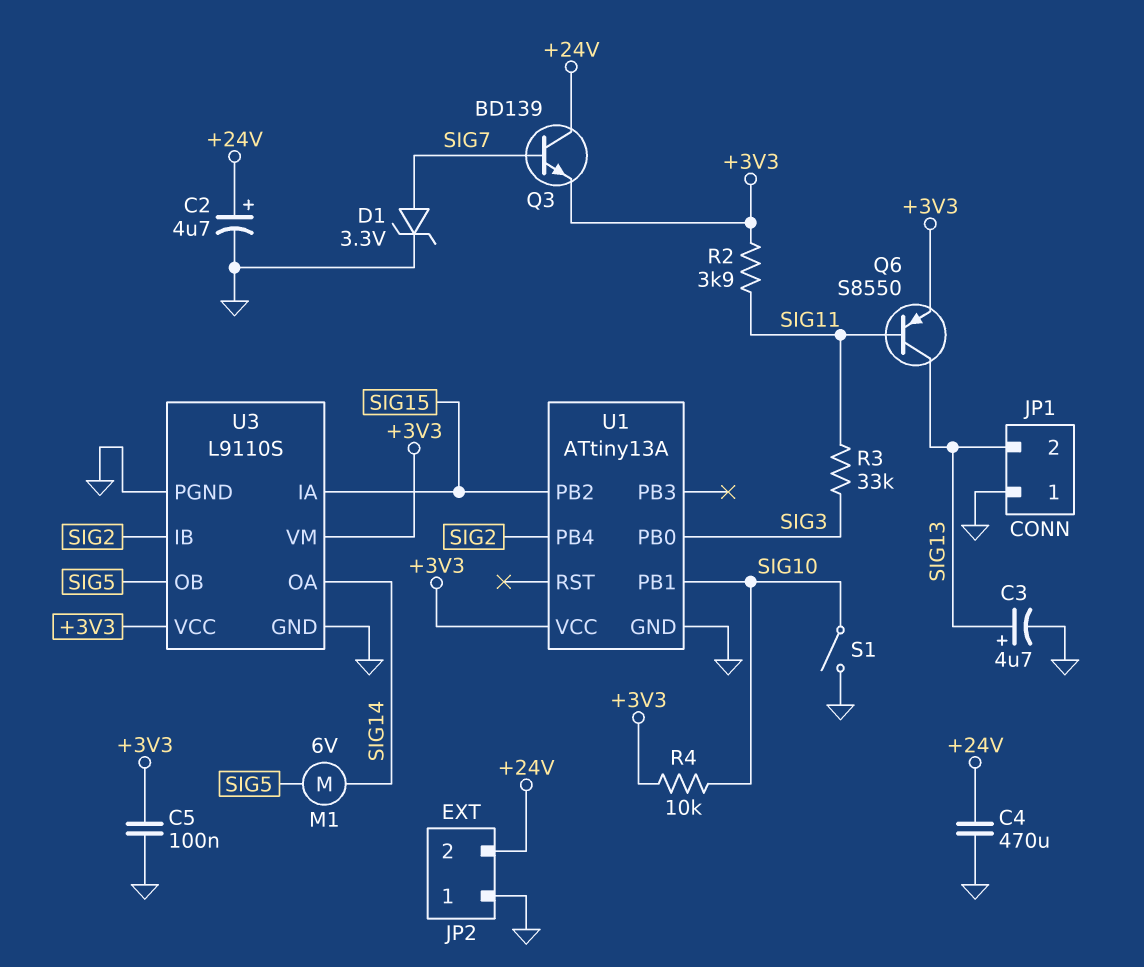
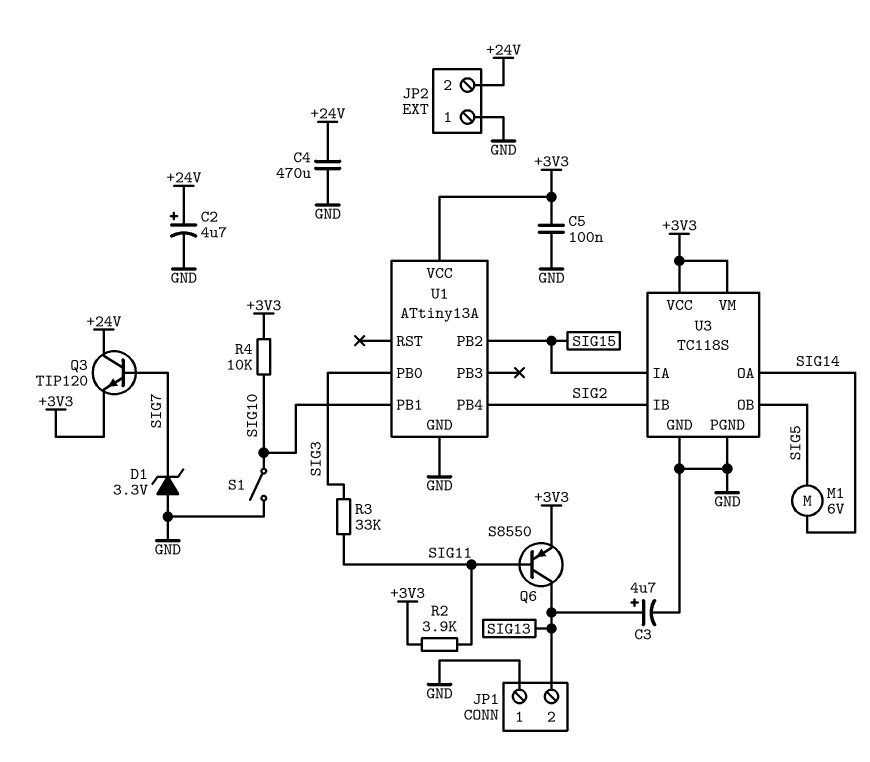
D1: zener 3.3V (A SIG7, K GND) -> zener 3.3V (A GND, K SIG7)
Q3: NPN BD139 (B SIG7, C +24V, E +3V3) -> NPN TIP120 (B SIG7, C +24V, E +3V3)
U3: L9110S -> TC118S

